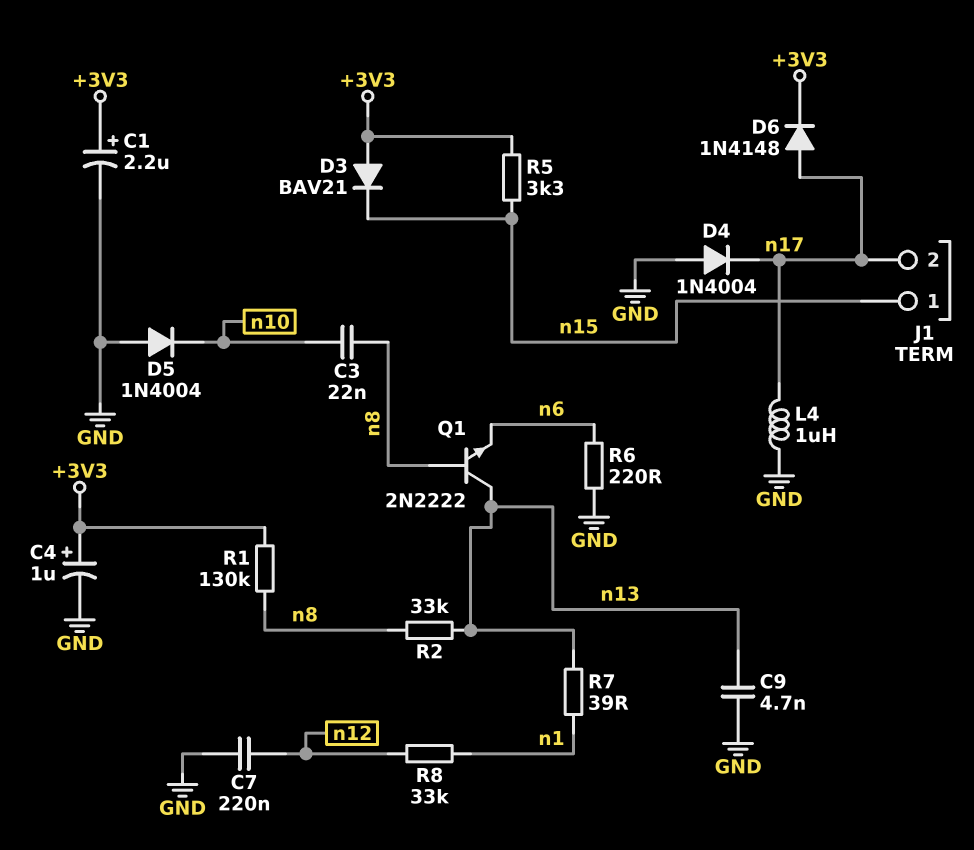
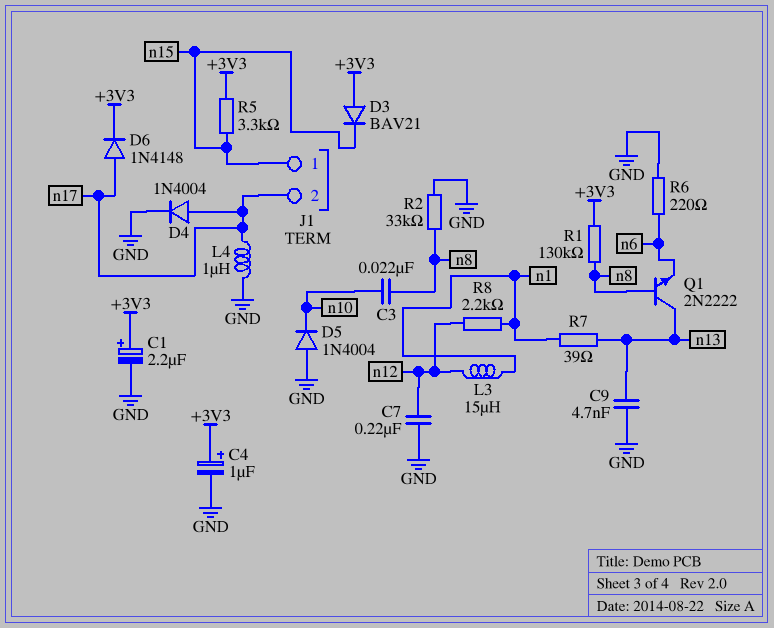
D4: diode 1N4004 (A GND, K n17) -> diode 1N4004 (A n17, K GND)
L3: none -> 15uH (n1, n12)
R2: 33k (n8, n13) -> 33k (GND, n8)
R8: 33k (n1, n12) -> 2.2k (n1, n12)

